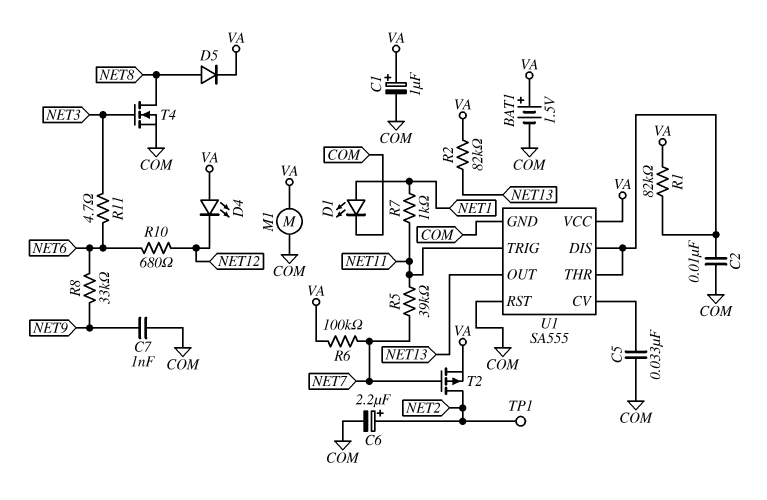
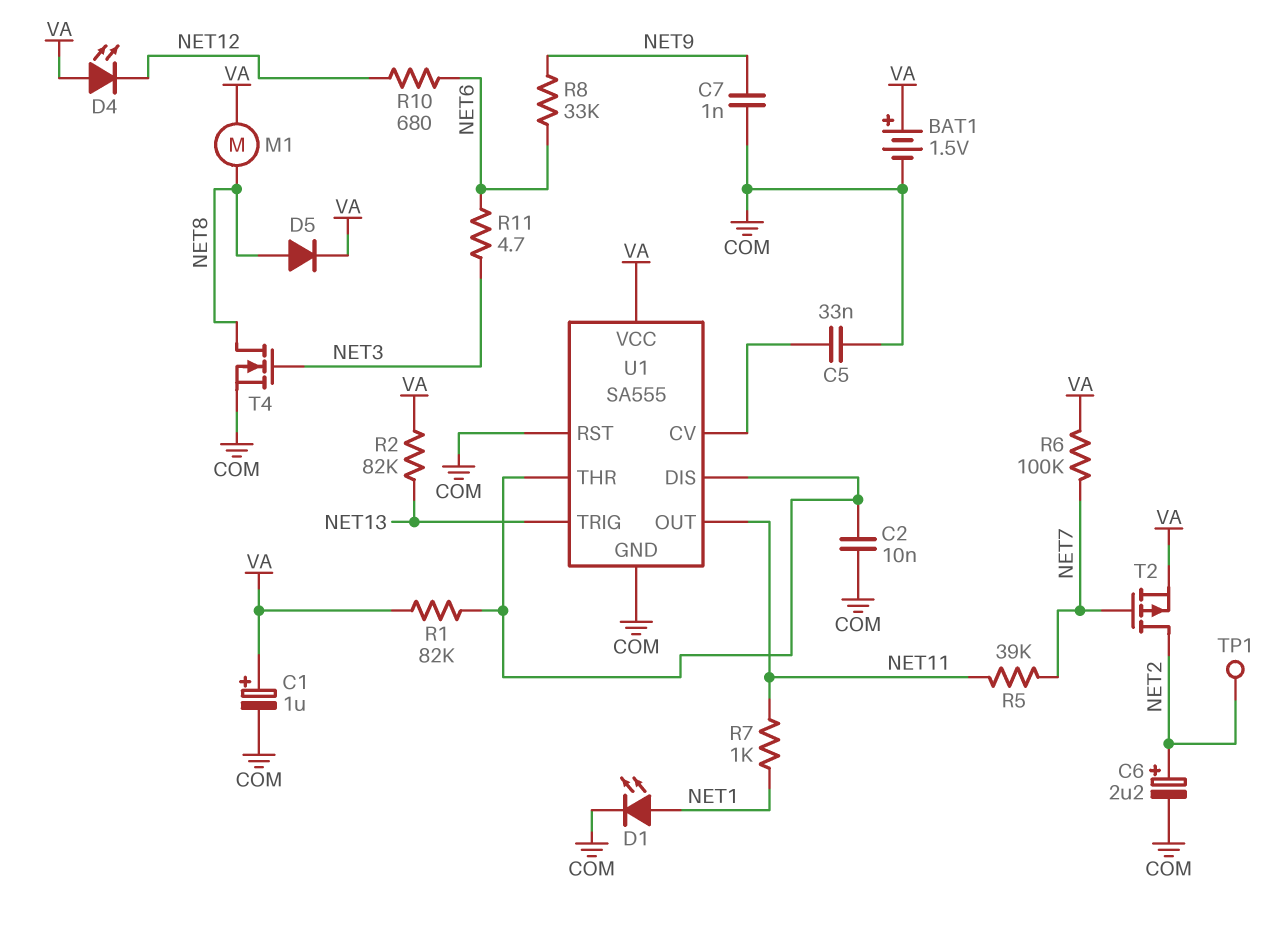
M1: motor (COM, VA) -> motor (NET8, VA)
U1 pin OUT: NET13 -> NET11
U1 pin TRIG: NET11 -> NET13

